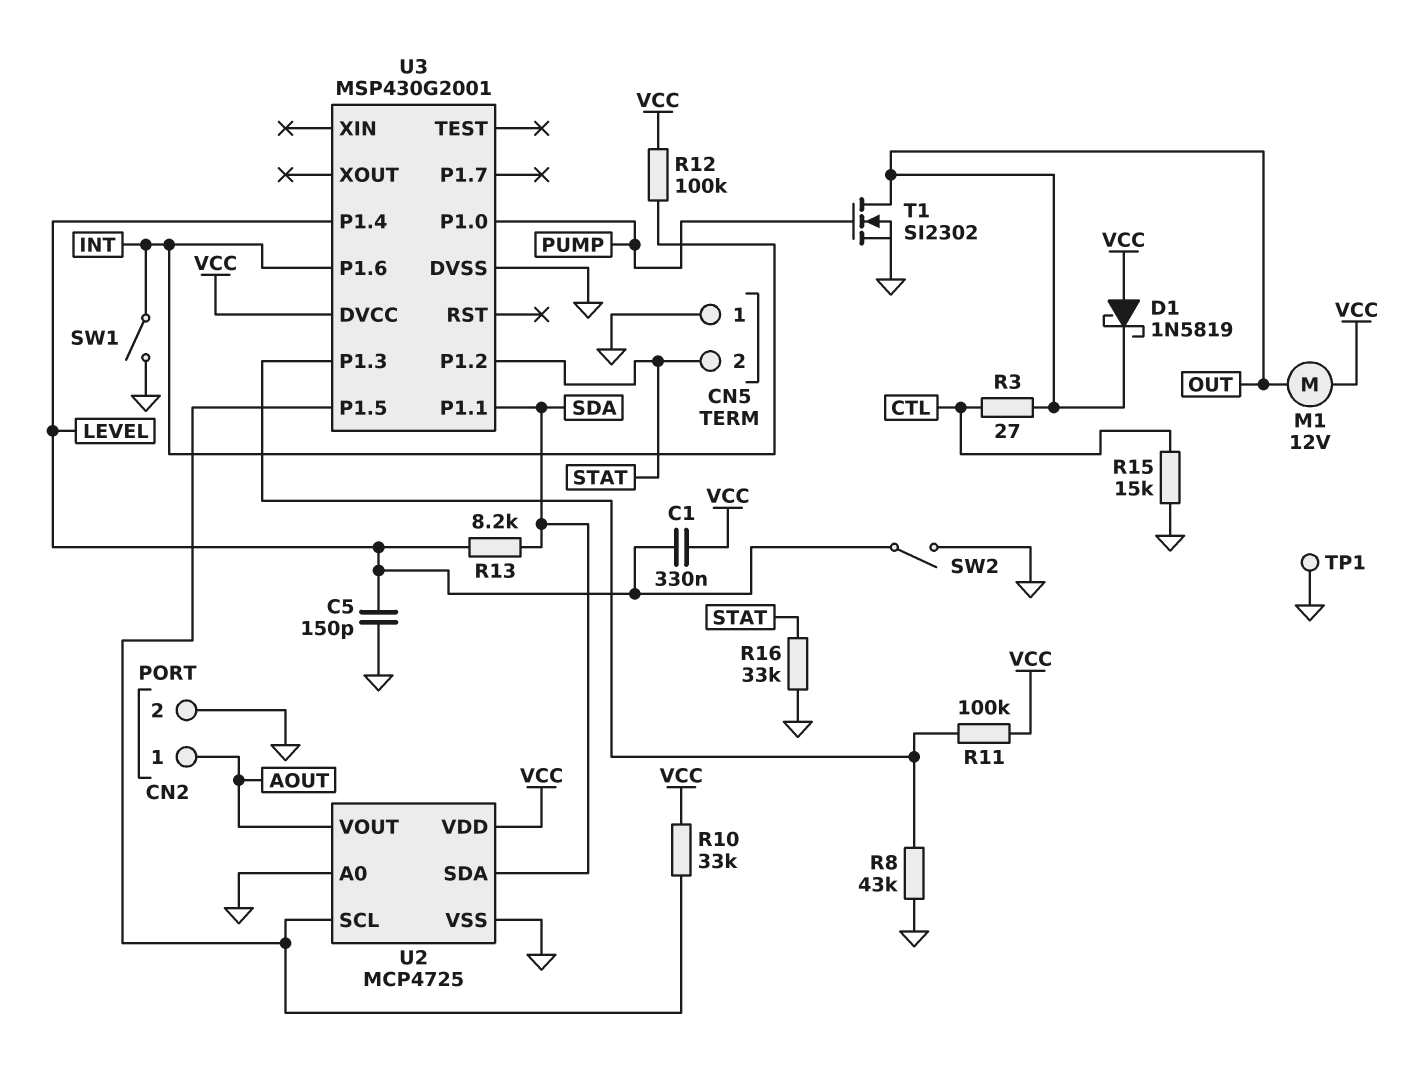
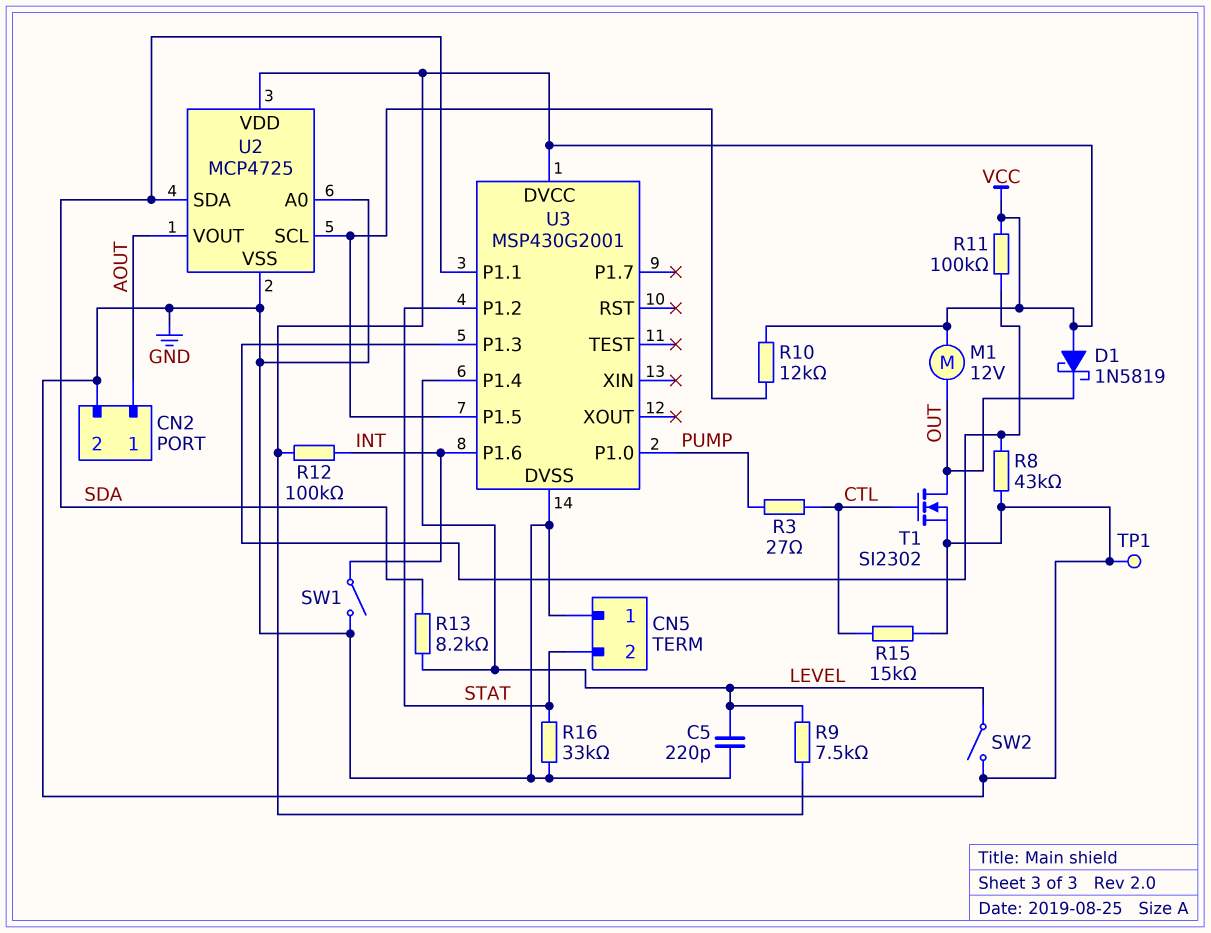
C1: 330nF (LEVEL, VCC) -> none
C5: 150pF (GND, LEVEL) -> 220pF (GND, LEVEL)
R3: 27 (CTL, OUT) -> 27 (CTL, PUMP)
R9: none -> 7.5k (LEVEL, VCC)
R10: 33k (U2/SCL, VCC) -> 12k (U2/SCL, VCC)
T1: NMOS SI2302 (G PUMP, D OUT, S GND) -> NMOS SI2302 (G CTL, D OUT, S GND)

